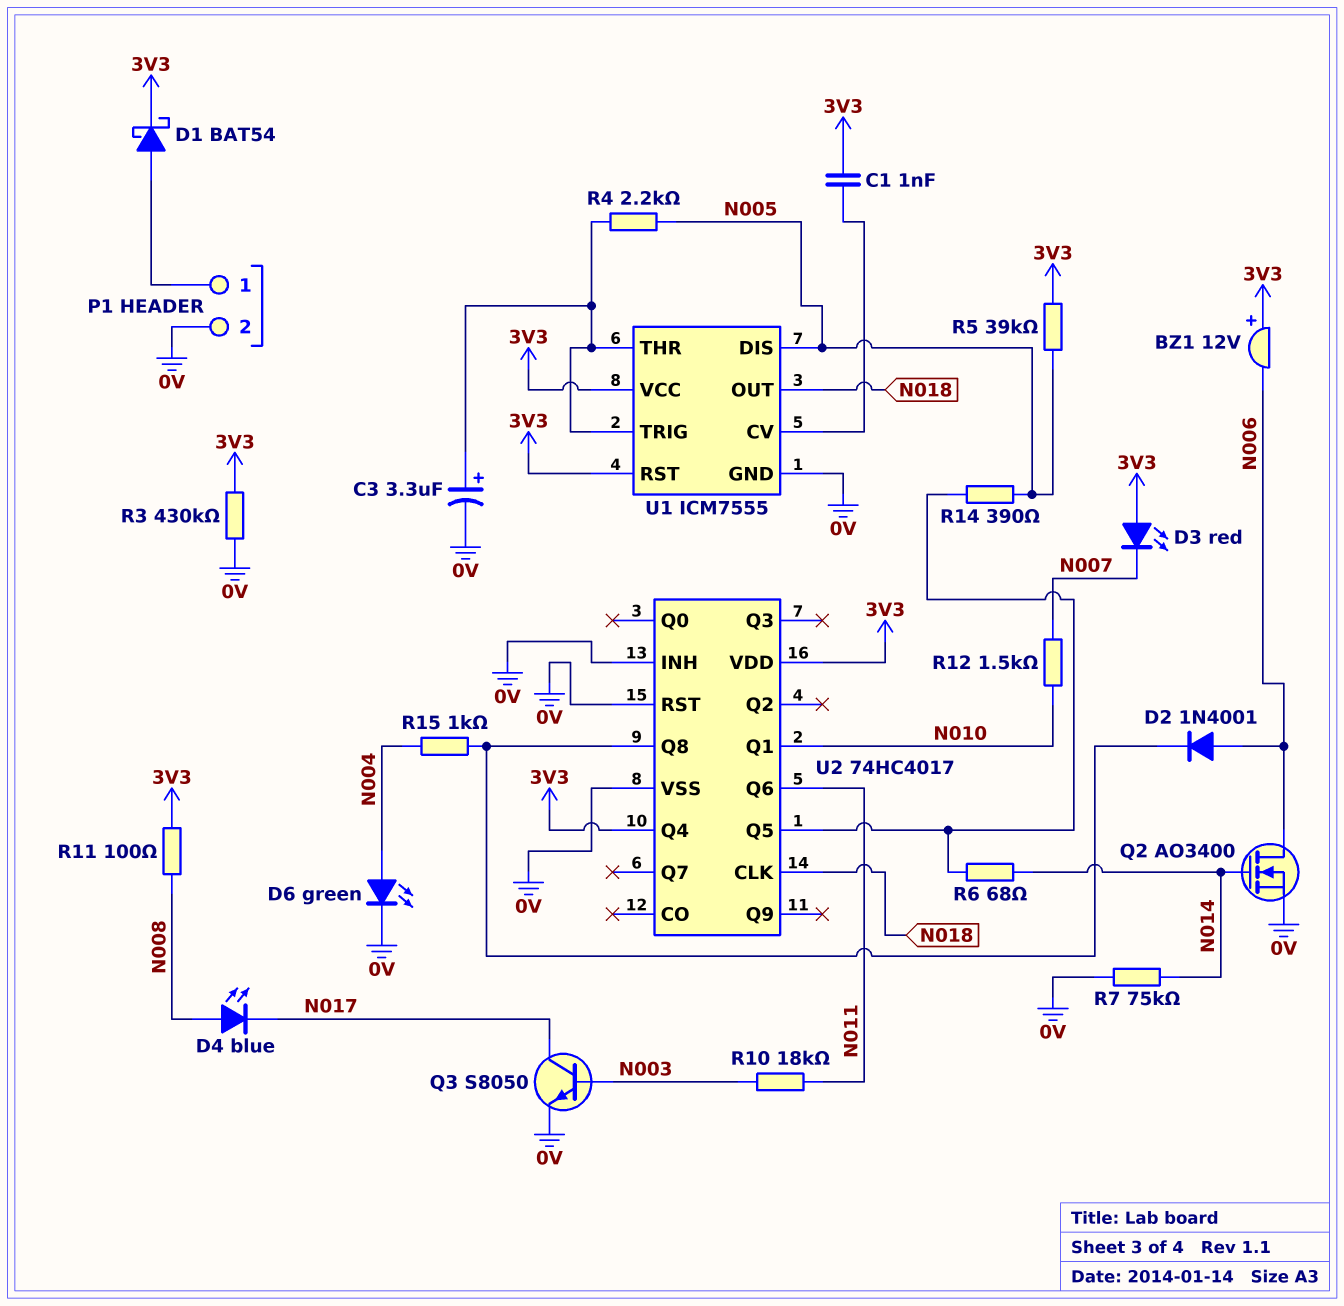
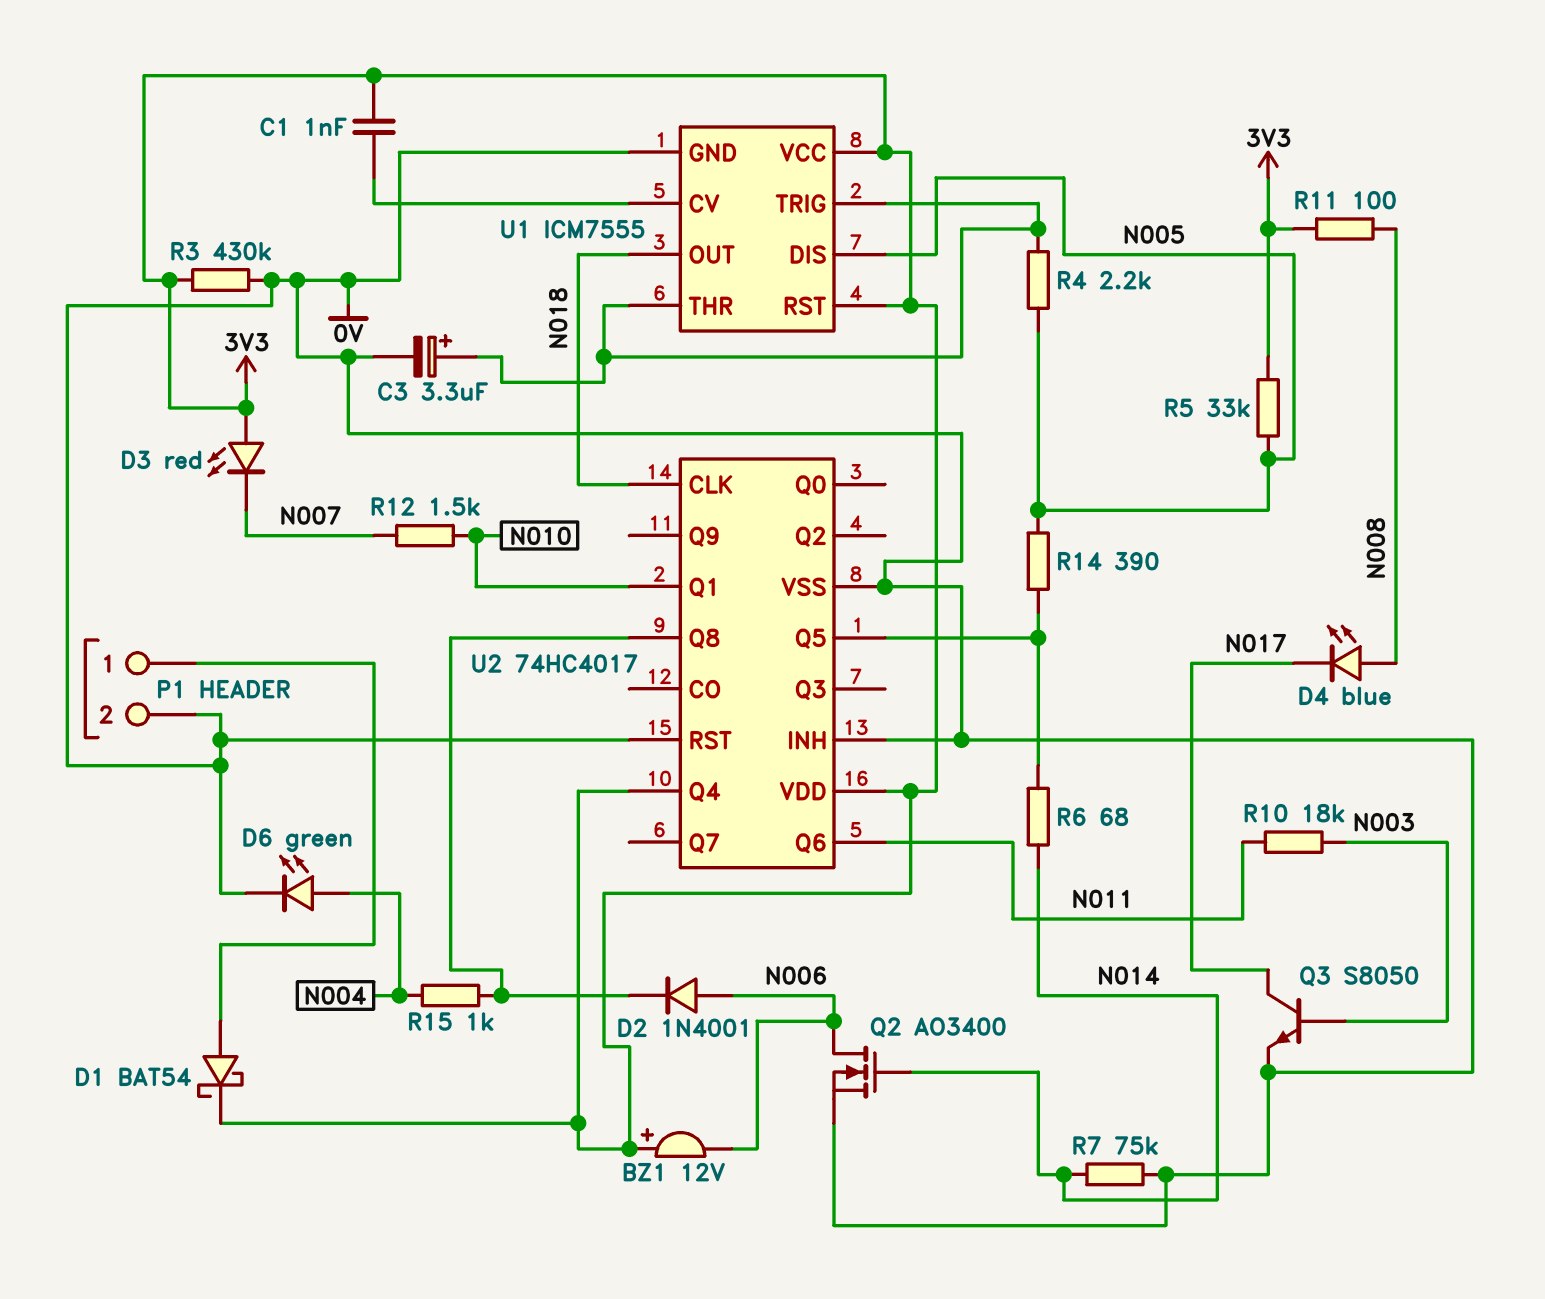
R5: 39k (3V3, N005) -> 33k (3V3, N005)

